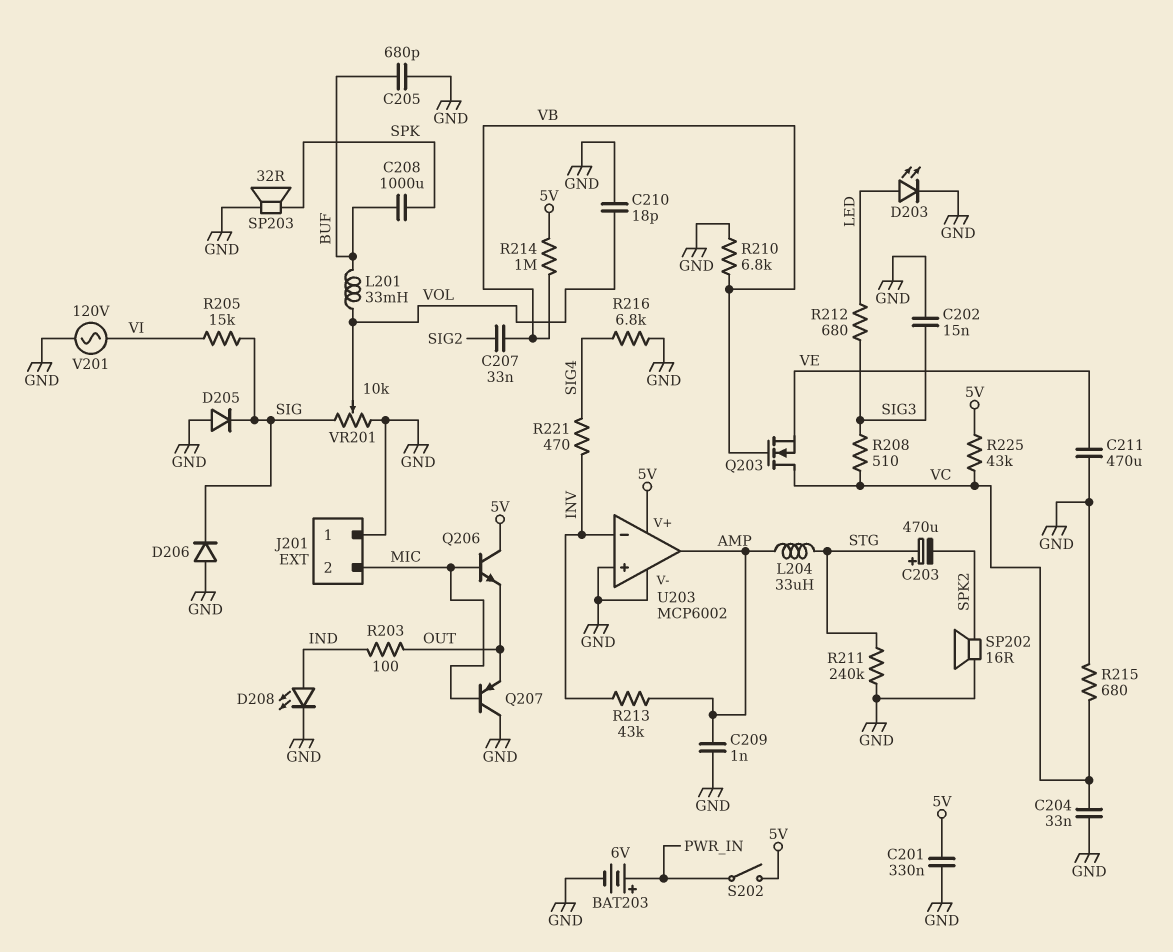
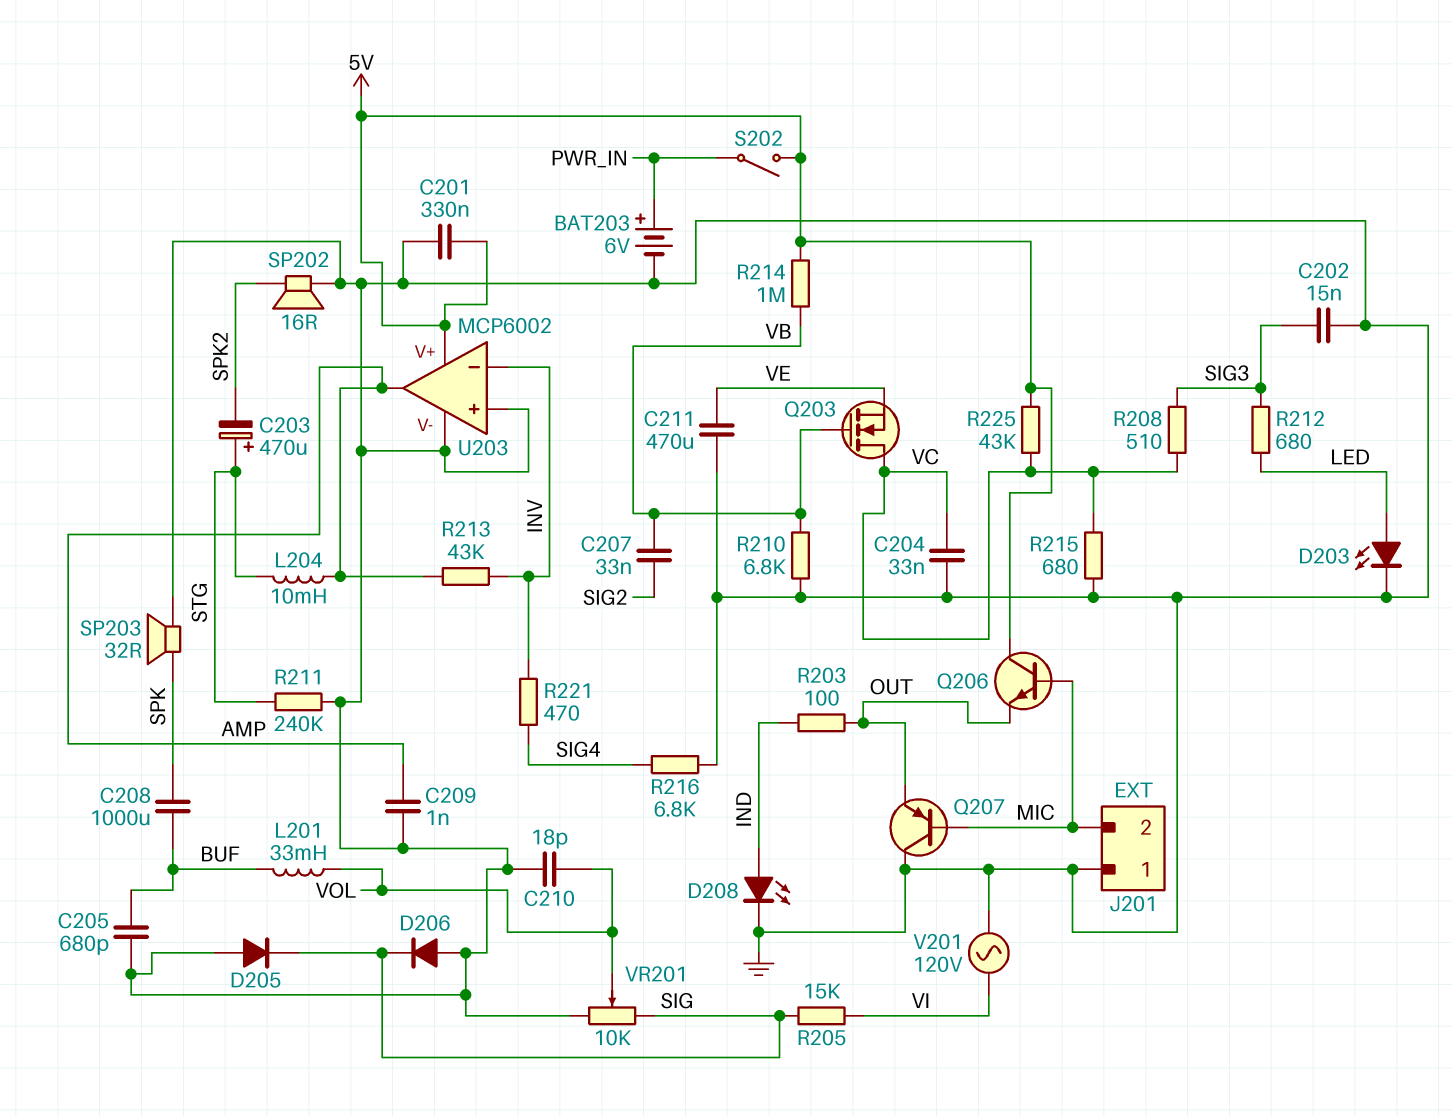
L204: 33uH (AMP, STG) -> 10mH (AMP, STG)

